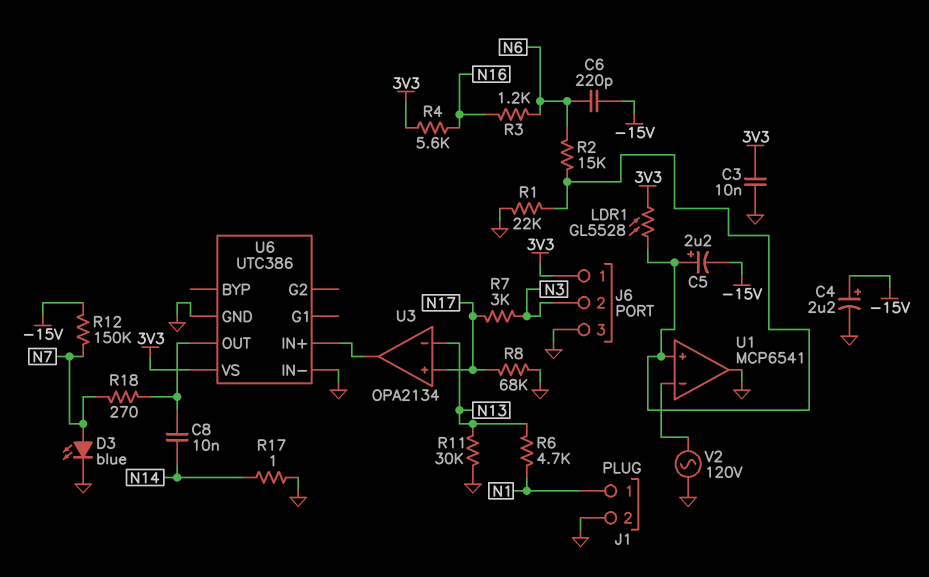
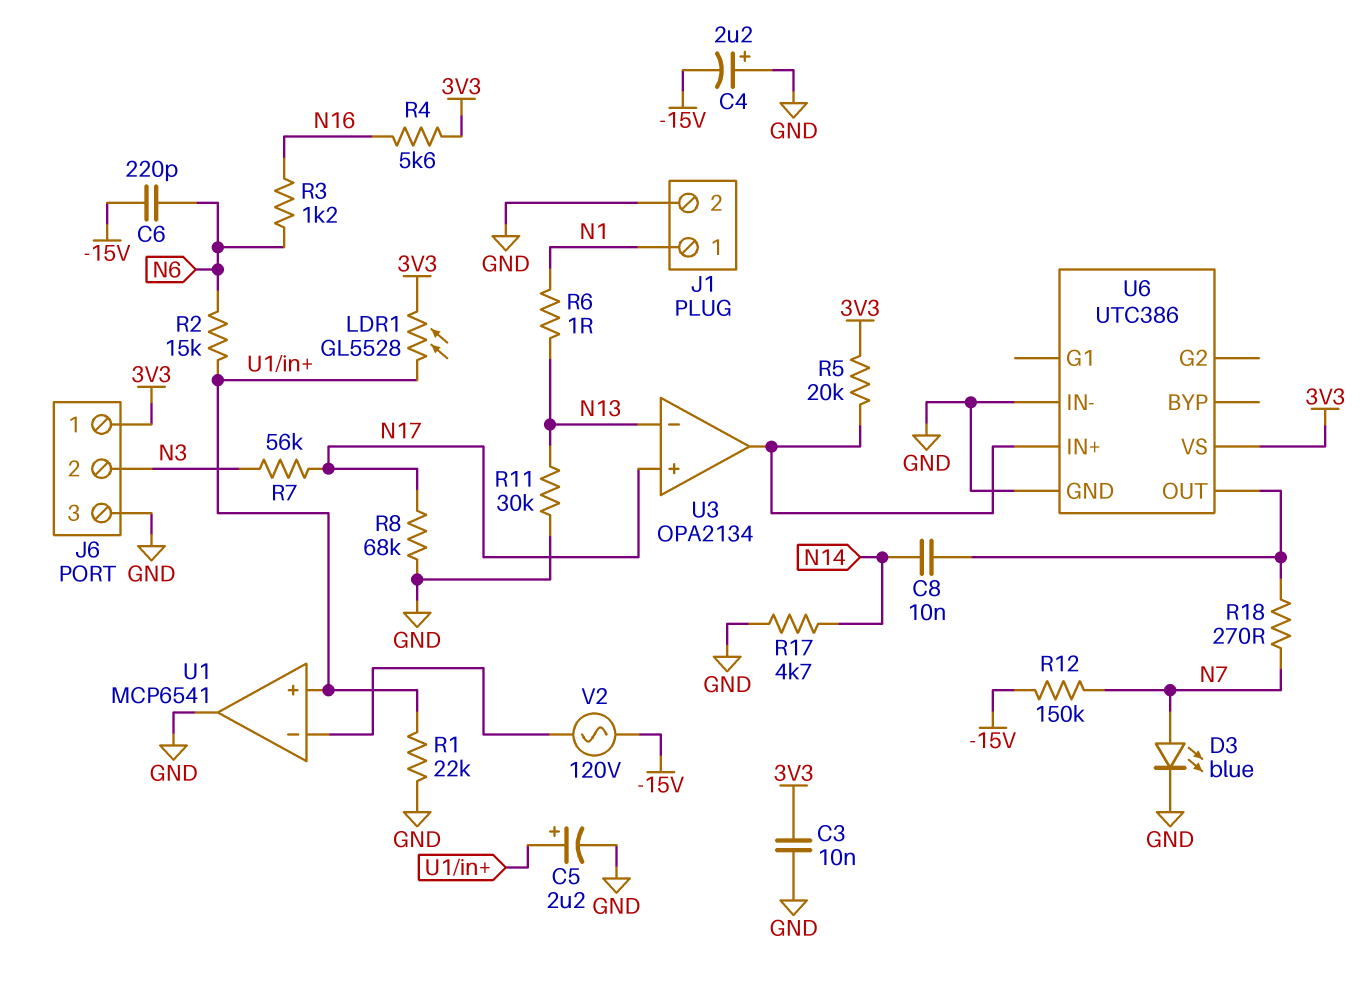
C4: 2.2uF (plus -15V, minus GND) -> 2.2uF (plus GND, minus -15V)
C5: 2.2uF (plus U1/in+, minus -15V) -> 2.2uF (plus U1/in+, minus GND)
R5: none -> 20k (3V3, U3/out)
R6: 4.7k (N1, N13) -> 1 (N1, N13)
R7: 3k (N3, N17) -> 56k (N3, N17)
R17: 1 (GND, N14) -> 4.7k (GND, N14)
V2: AC 120V (GND, U1/in-) -> AC 120V (-15V, U1/in-)

